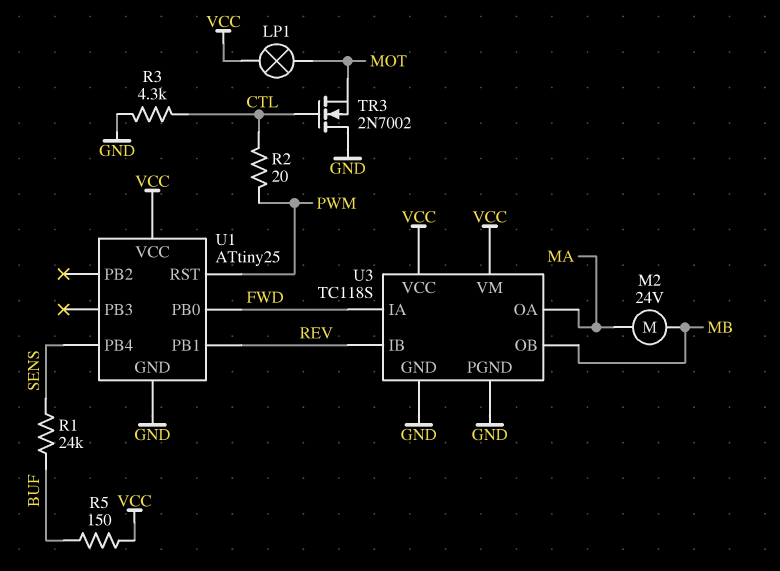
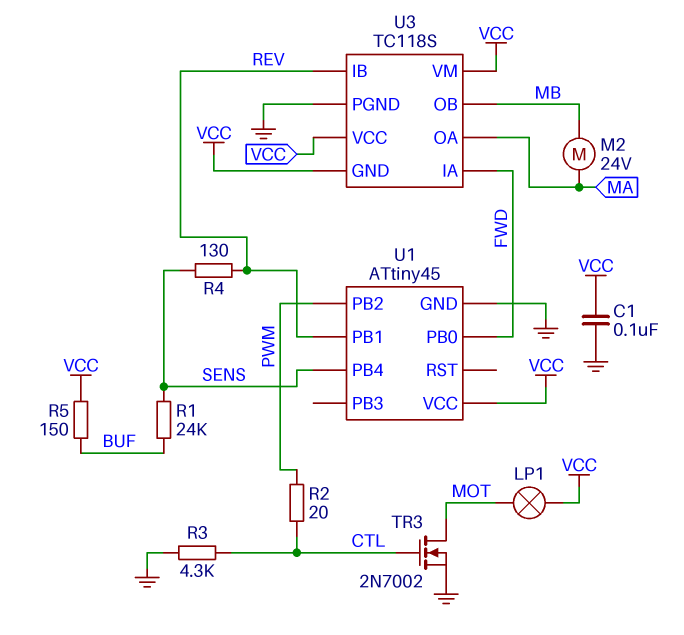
C1: none -> 100nF (GND, VCC)
R4: none -> 130 (REV, SENS)
TR3: NMOS 2N7002 (G CTL, D GND, S MOT) -> NMOS 2N7002 (G CTL, D MOT, S GND)
U1: ATtiny25 -> ATtiny45
U1 pin PB2: none -> PWM
U1 pin RST: PWM -> none
U3 pin GND: GND -> VCC

